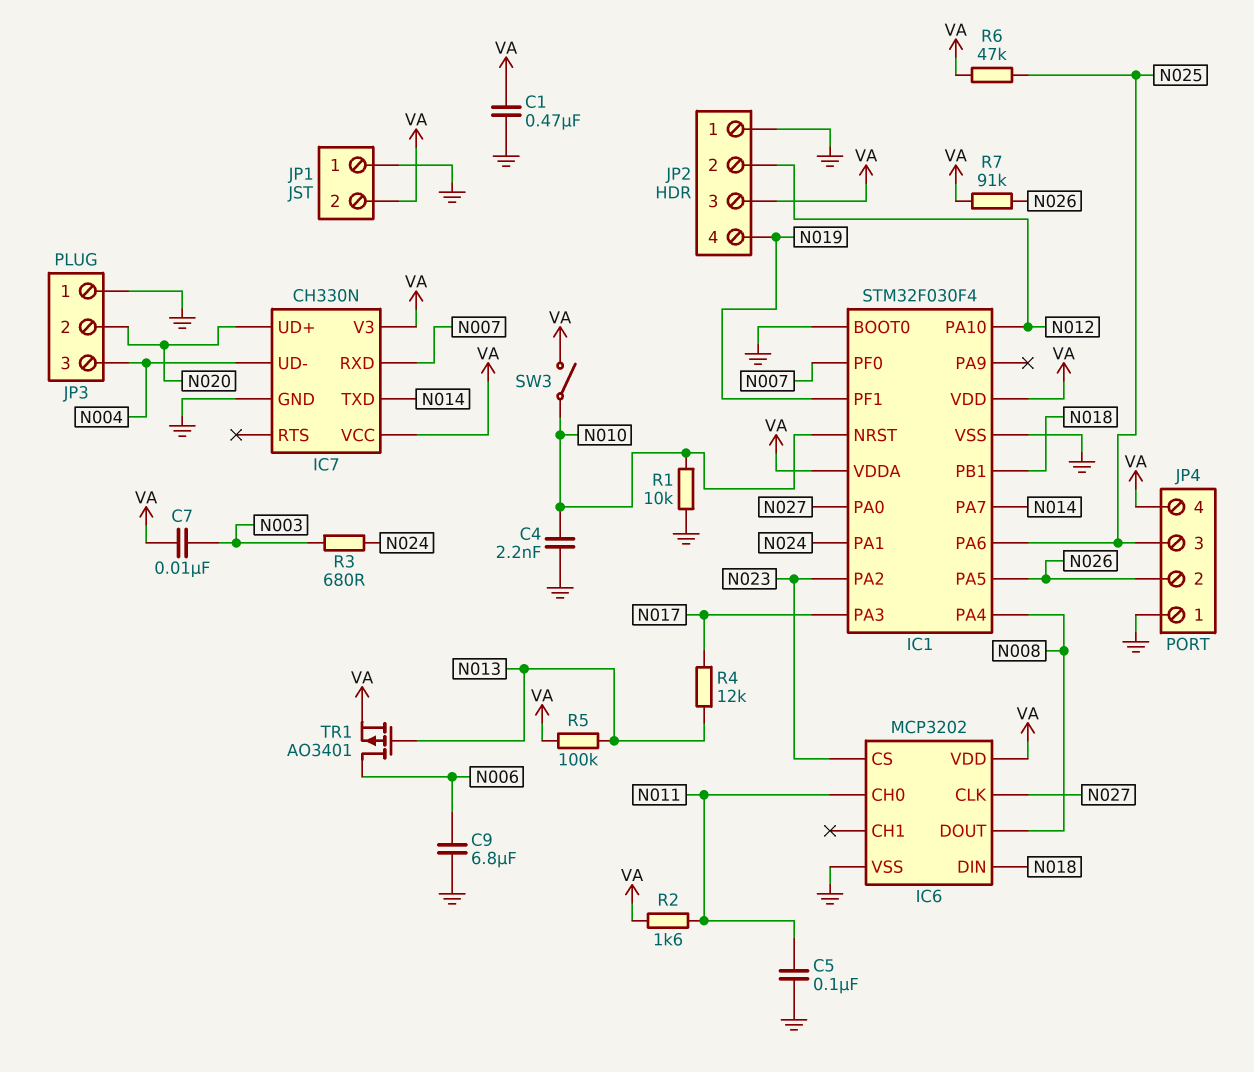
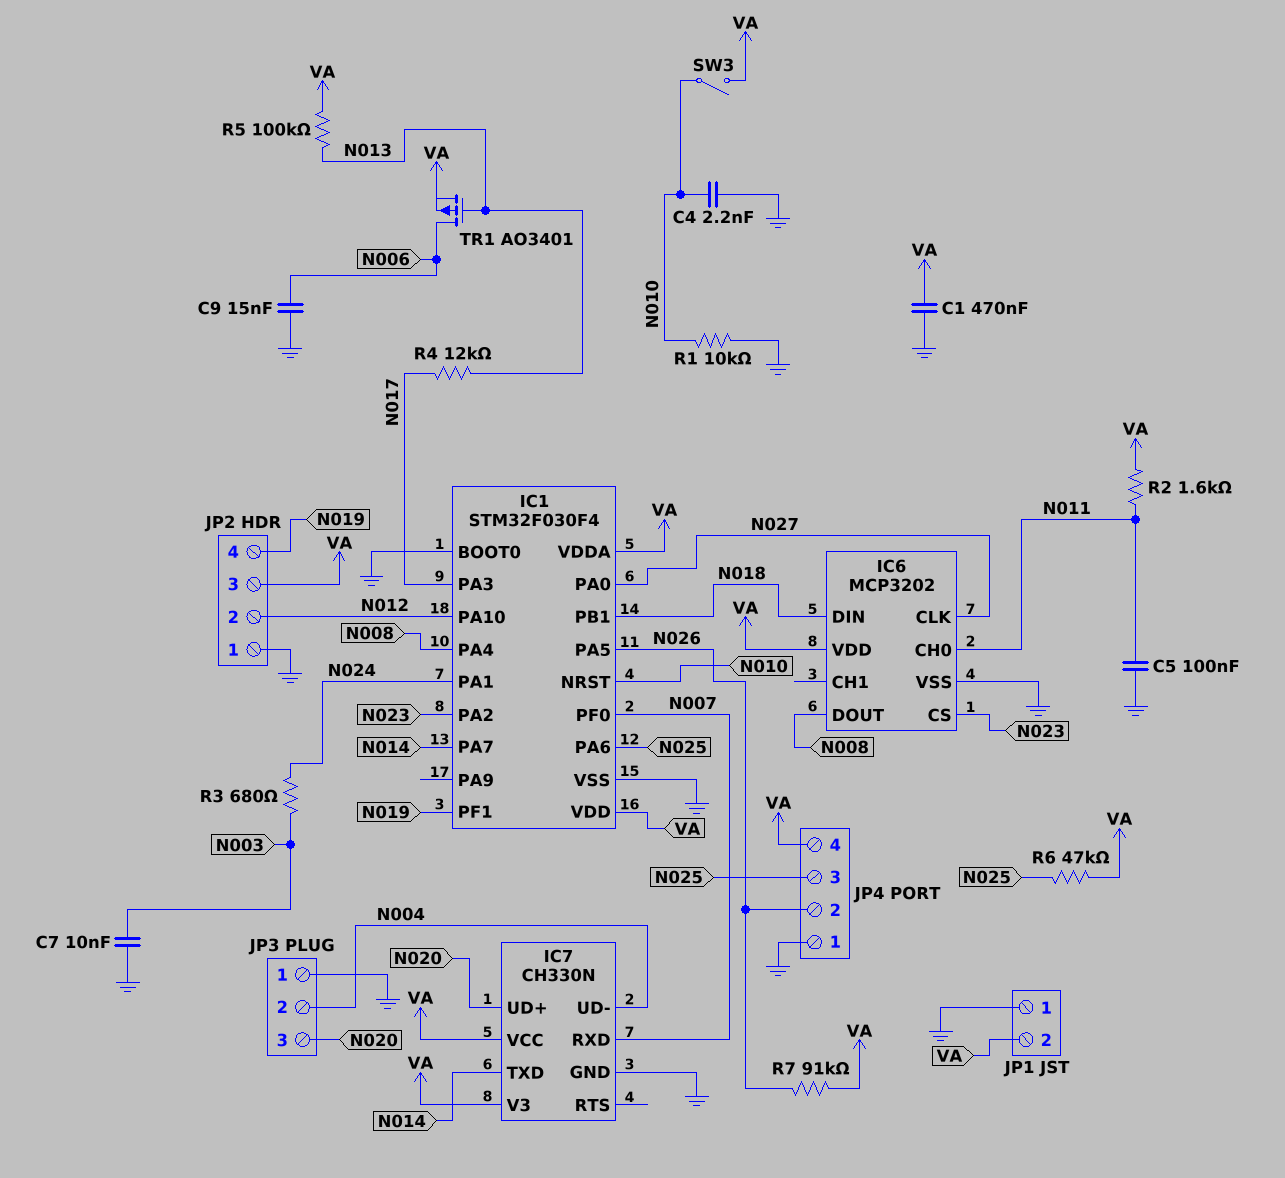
C7: 10nF (N003, VA) -> 10nF (GND, N003)
C9: 6.8uF (GND, N006) -> 15nF (GND, N006)
JP3 pin 2: N020 -> N004
JP3 pin 3: N004 -> N020

